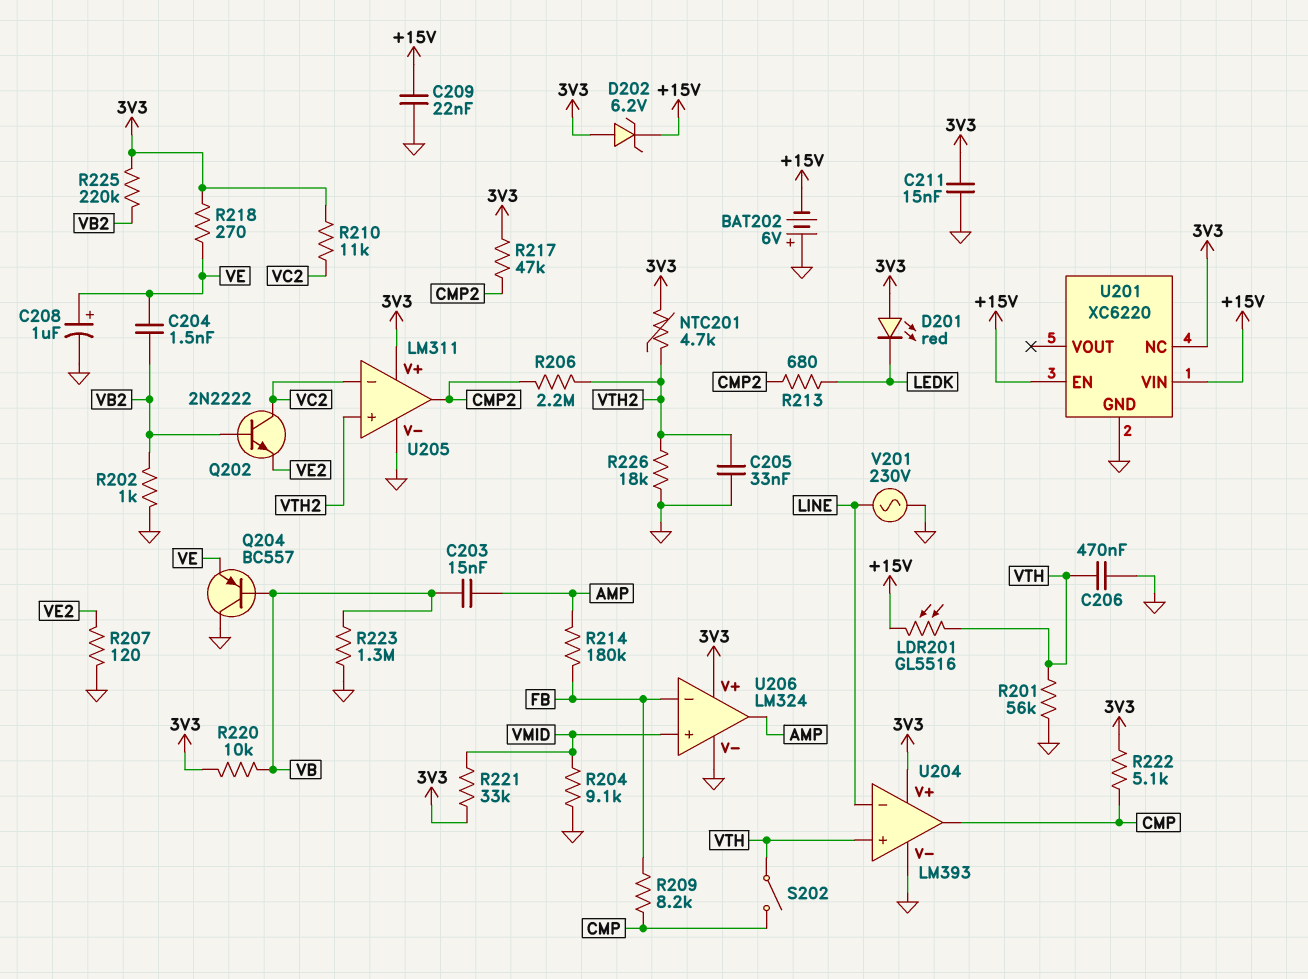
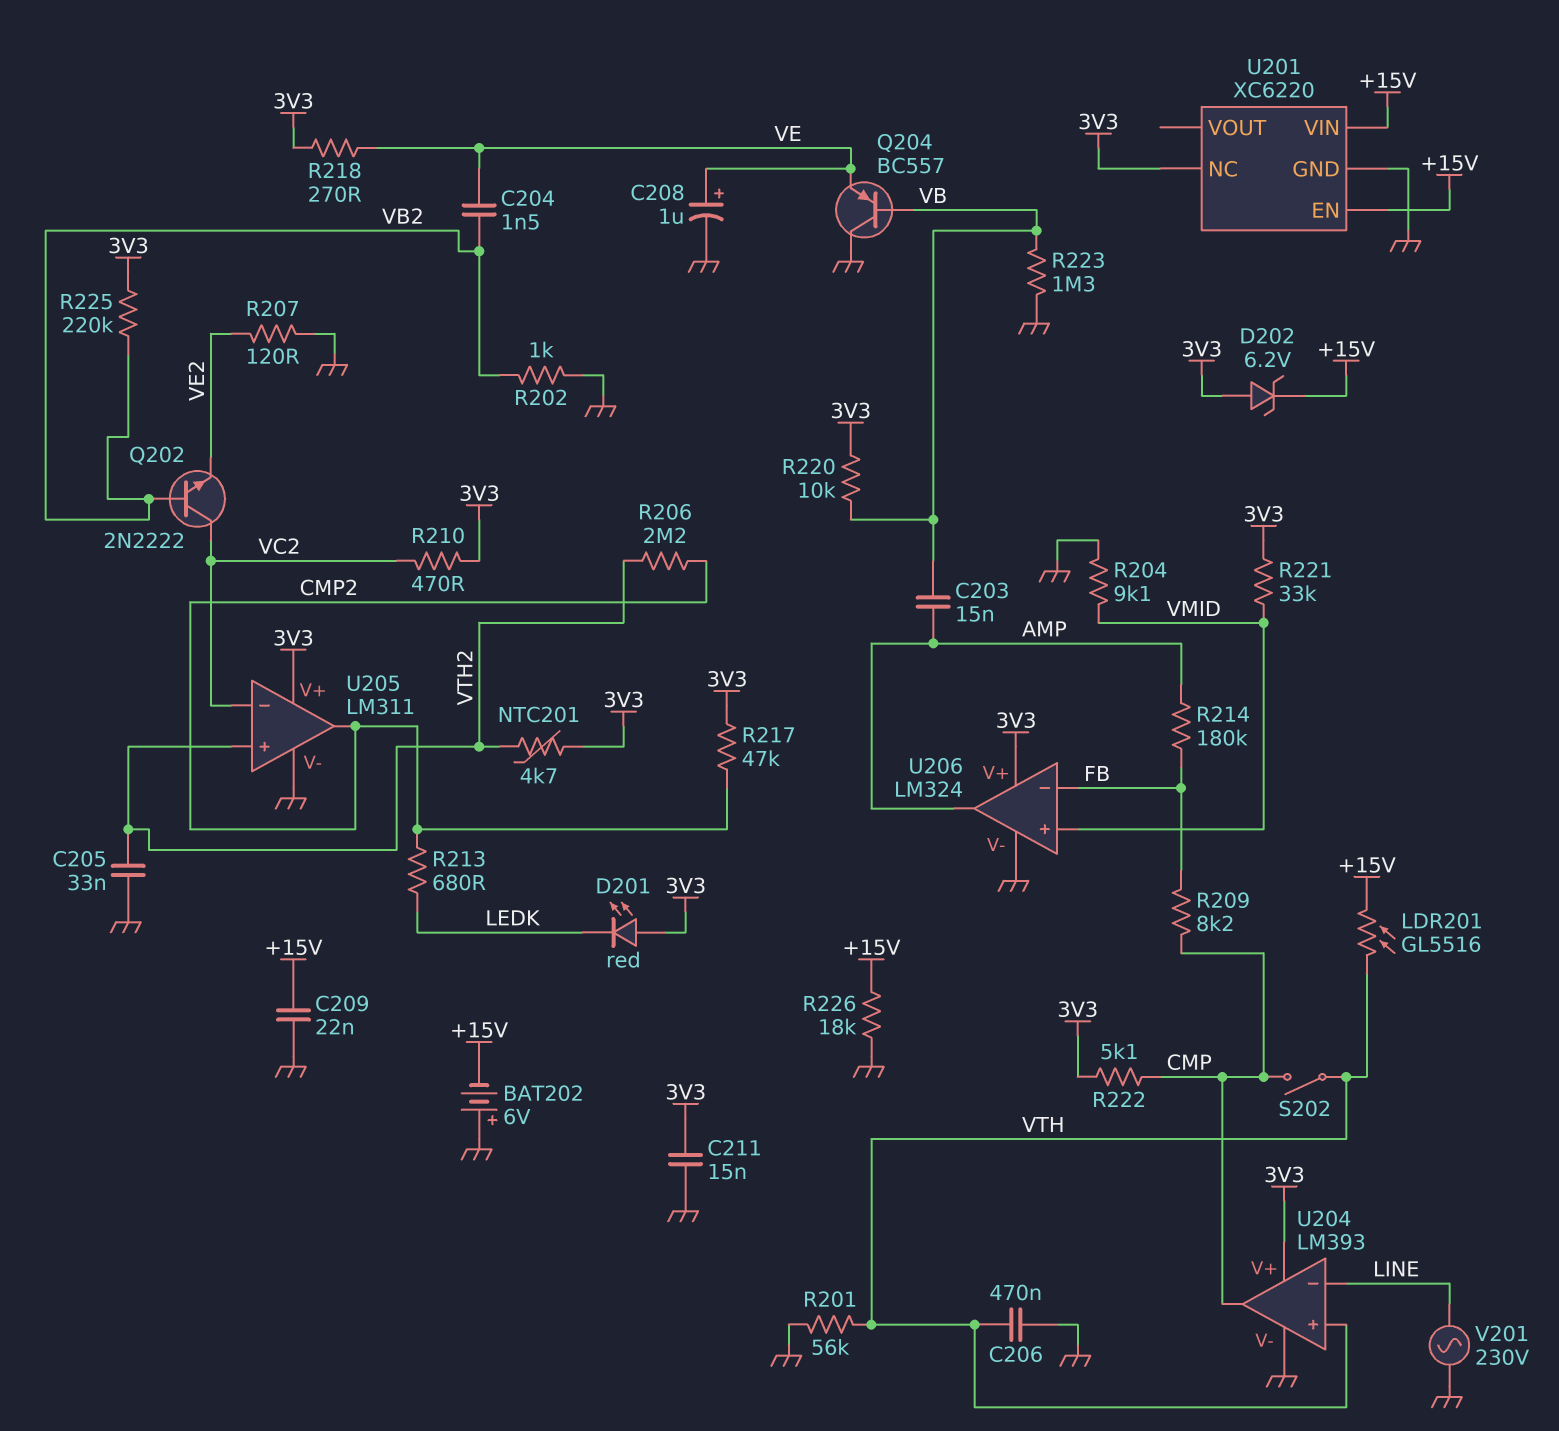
R210: 11k (3V3, VC2) -> 470 (3V3, VC2)
R226: 18k (GND, VTH2) -> 18k (+15V, GND)

